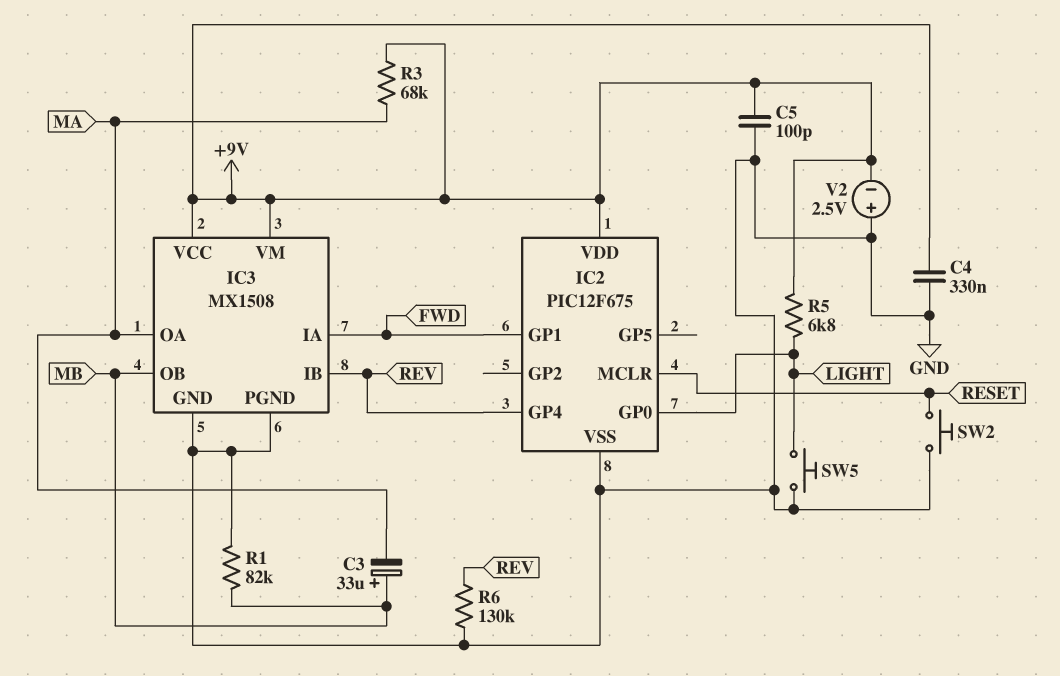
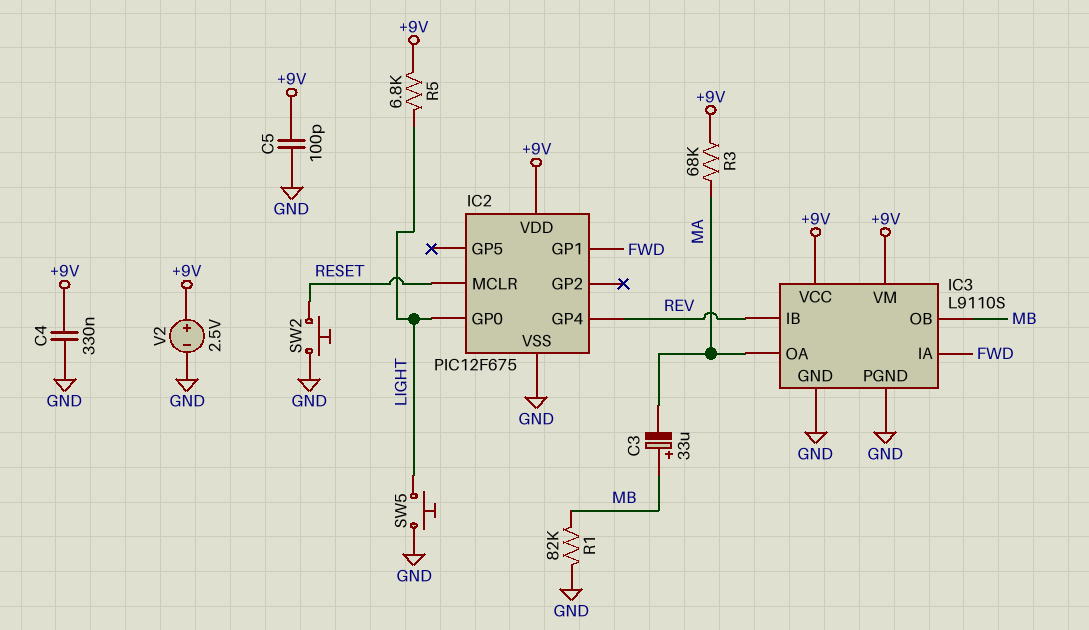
IC3: MX1508 -> L9110S
R6: 130k (GND, REV) -> none
V2: 2.5V (plus GND, minus +9V) -> 2.5V (plus +9V, minus GND)

